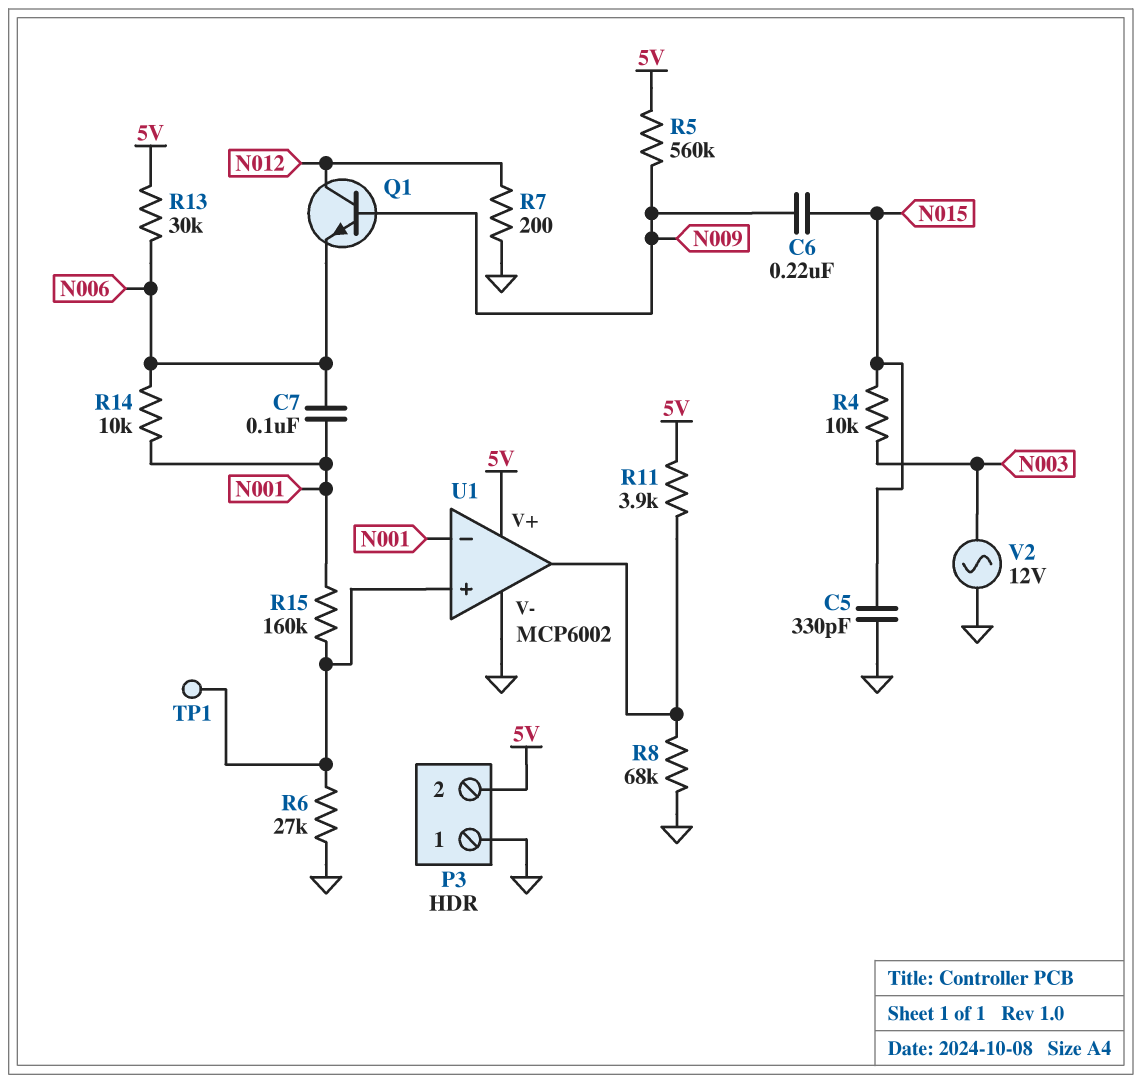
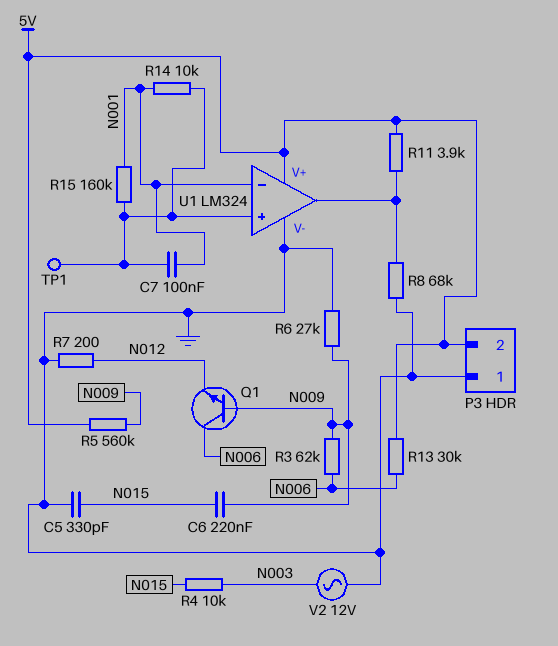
C7: 100nF (N001, N006) -> 100nF (N001, U1/in+)
Q1: NPN (B N009, C N012, E N006) -> NPN (B N009, C N006, E N012)
R3: none -> 62k (N006, N009)
R6: 27k (GND, U1/in+) -> 27k (GND, N009)
R14: 10k (N001, N006) -> 10k (N001, U1/in+)
U1: MCP6002 -> LM324

